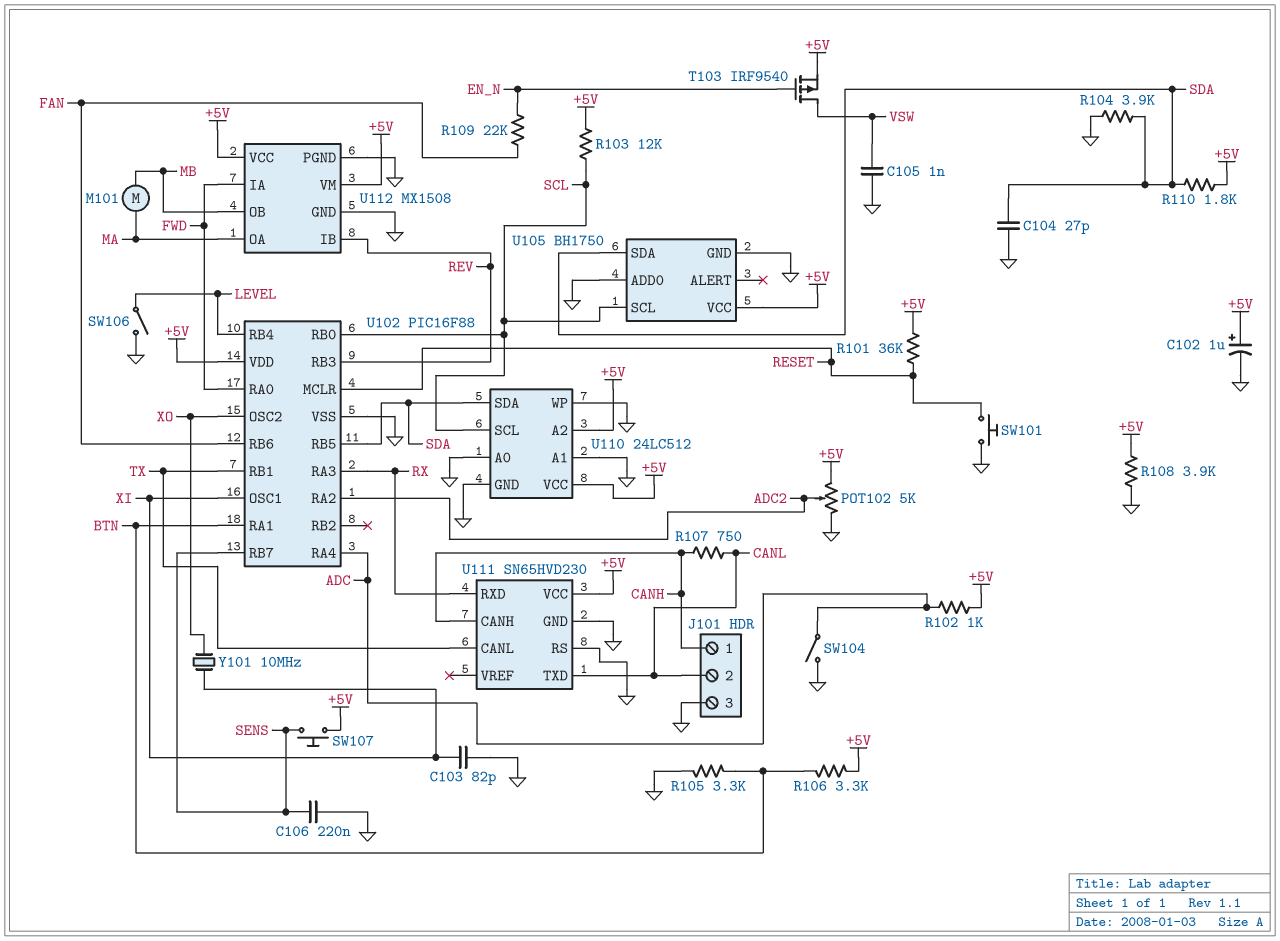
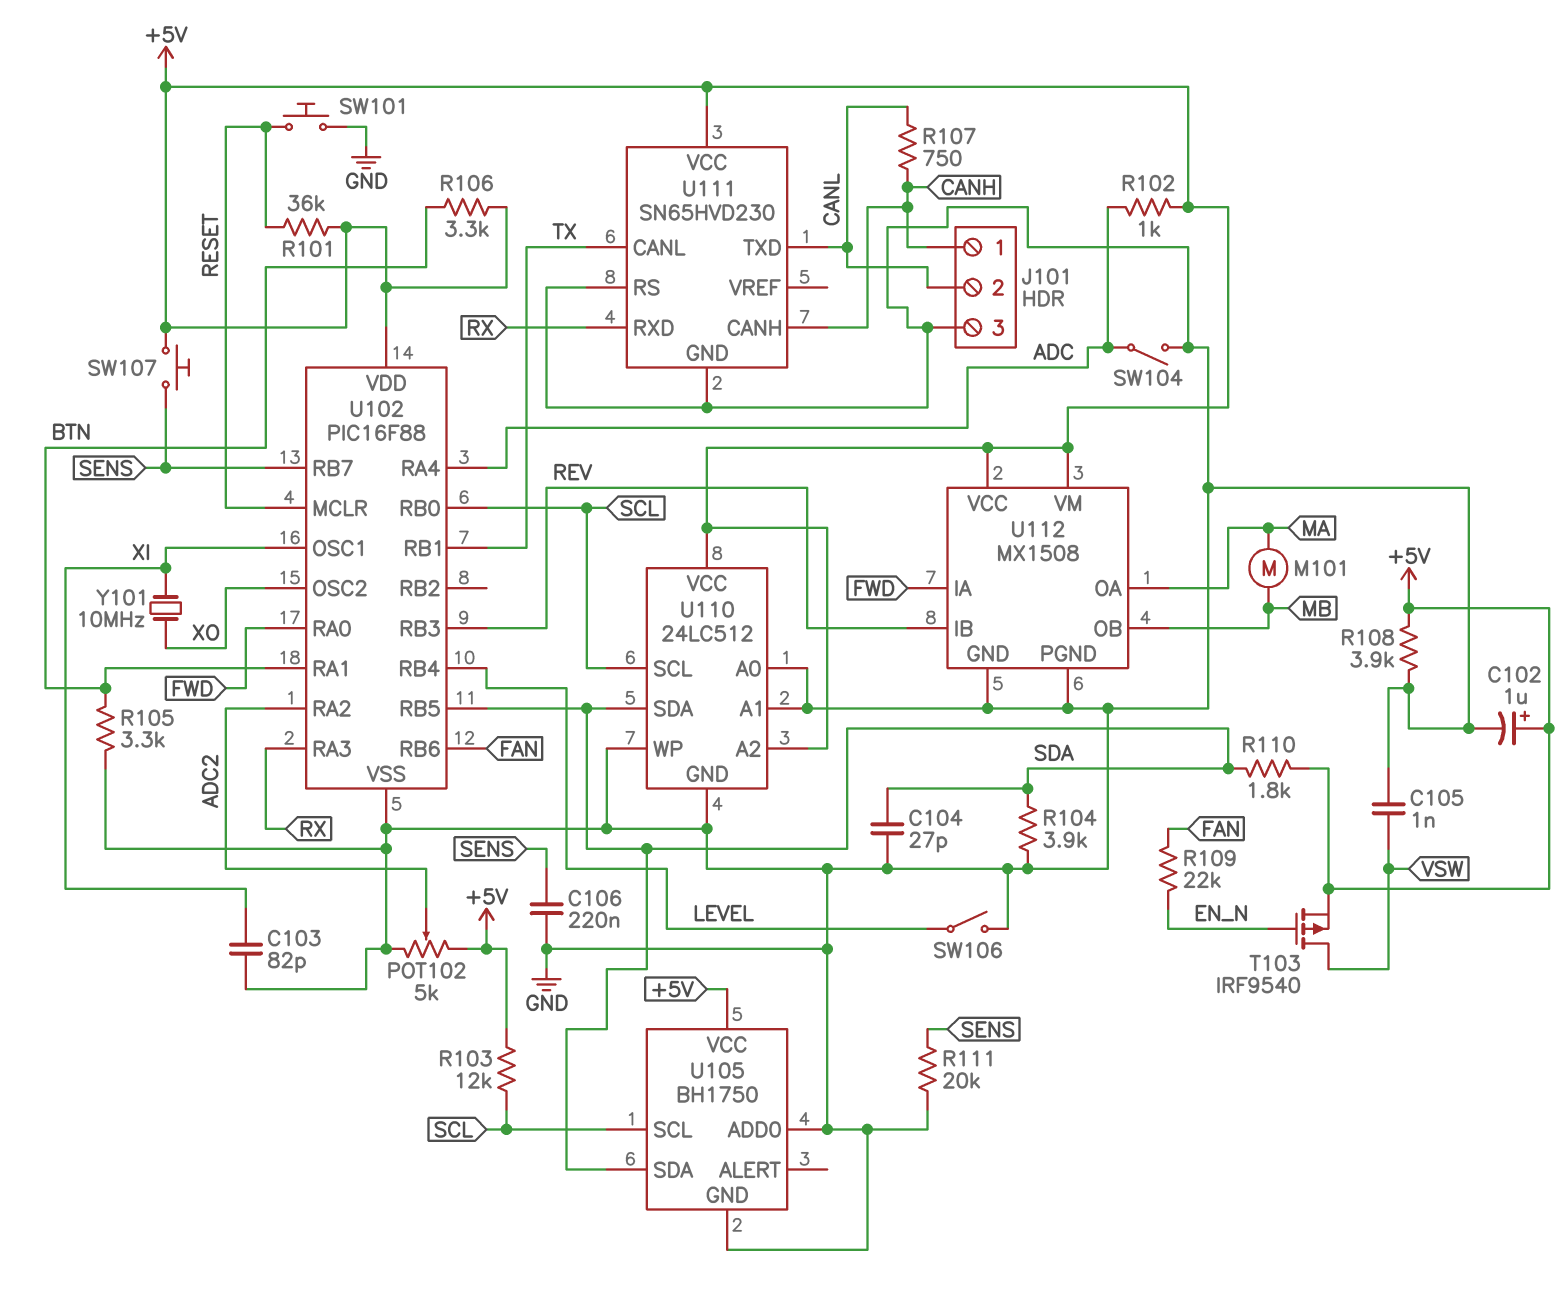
R111: none -> 20k (GND, SENS)

